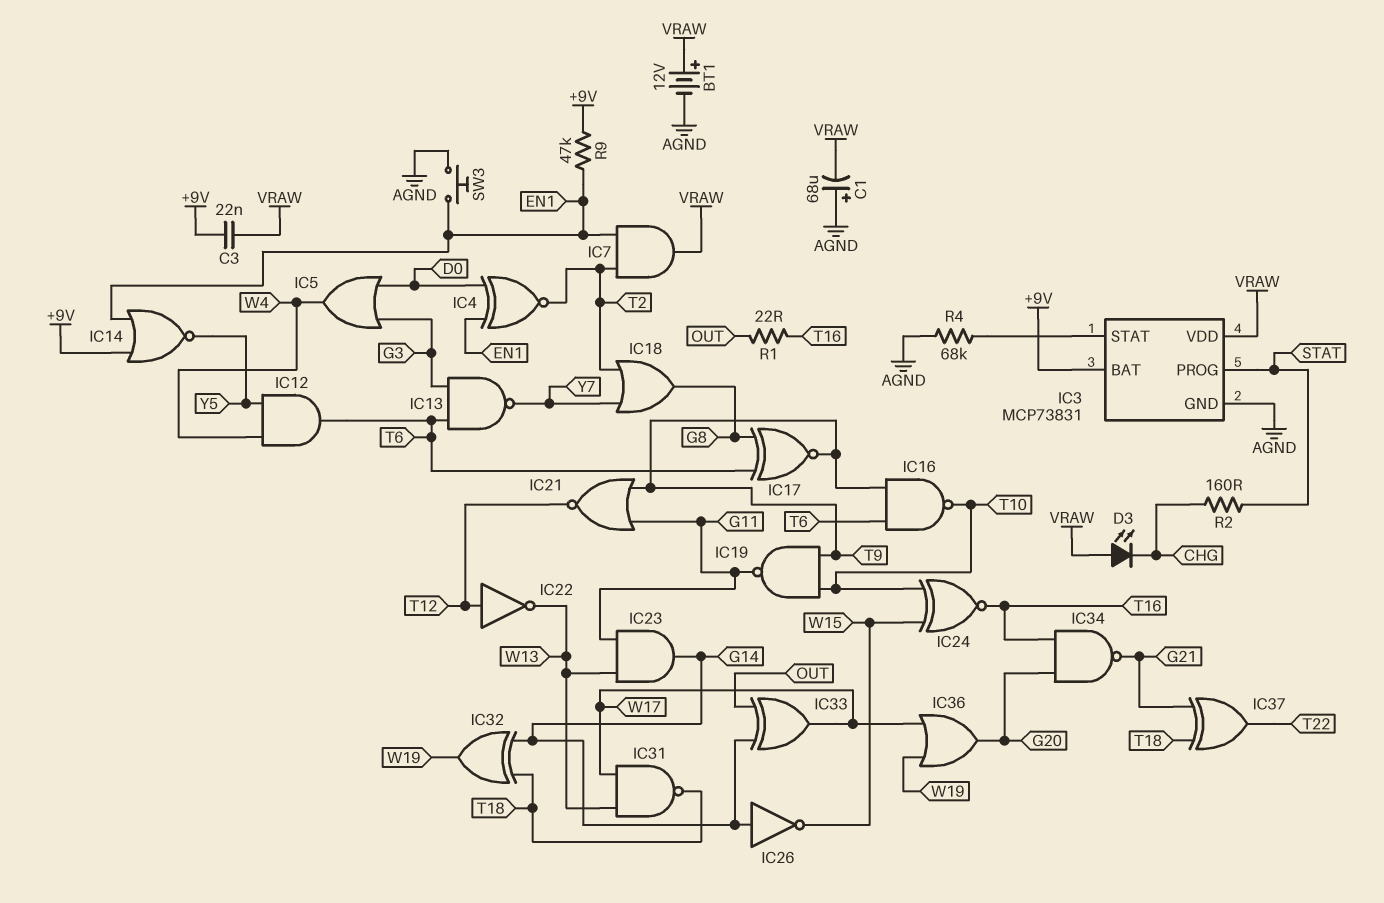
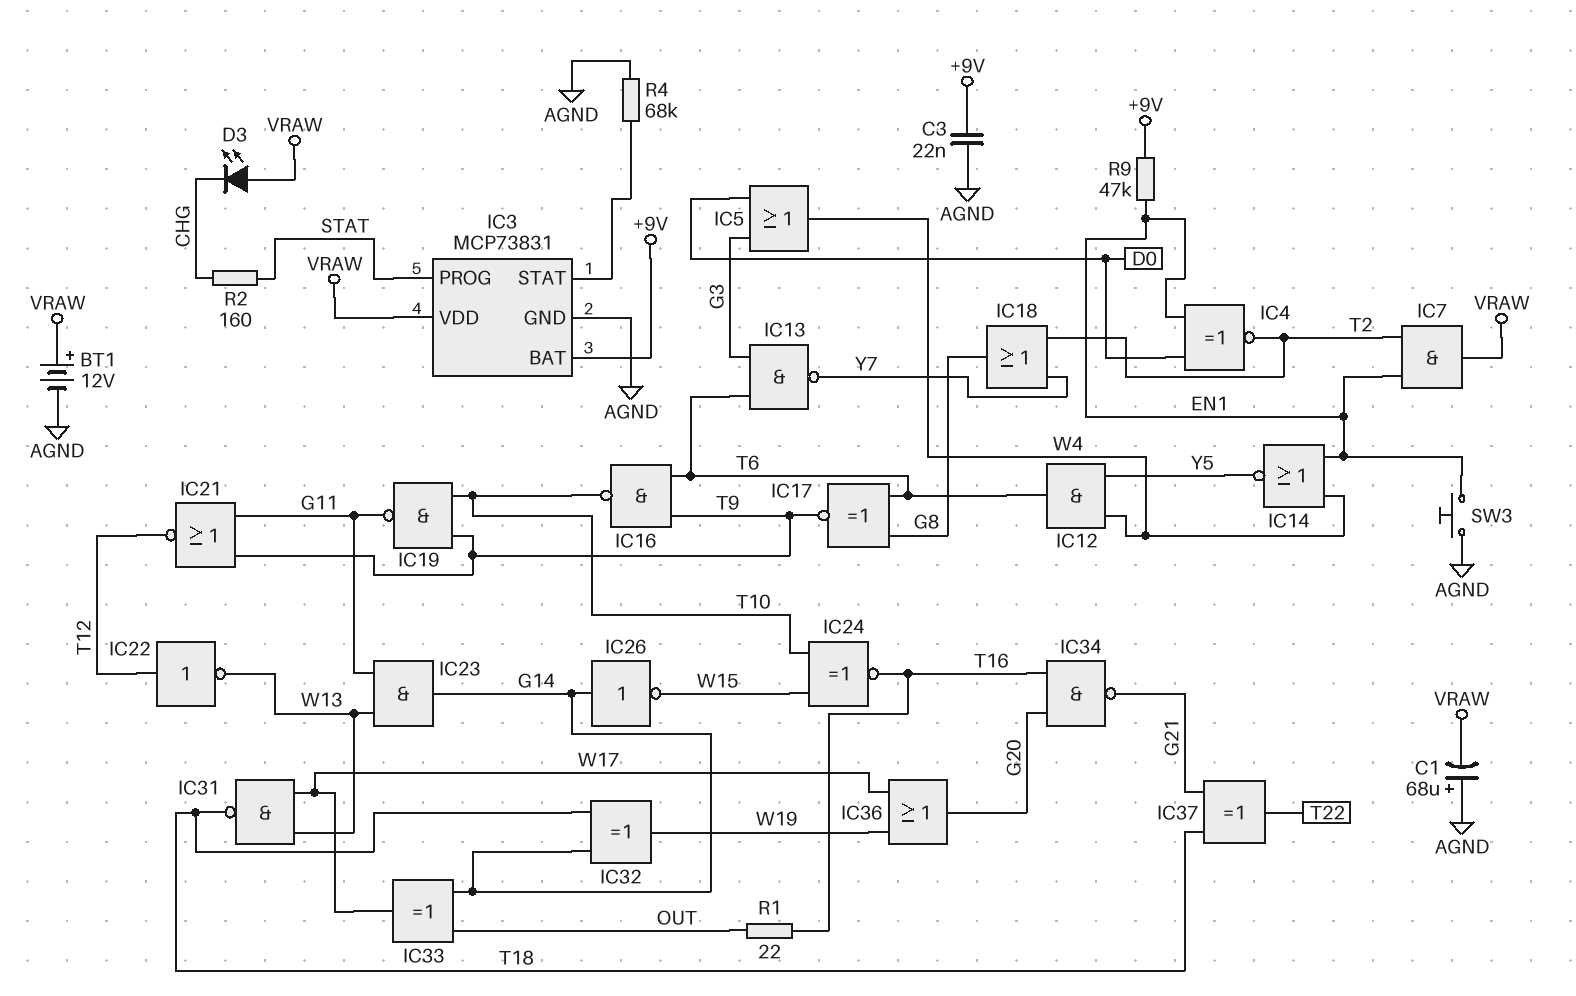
C3: 22nF (+9V, VRAW) -> 22nF (+9V, AGND)
IC14: NOR (in +9V, in EN1, out Y5) -> NOR (in EN1, in W4, out Y5)

